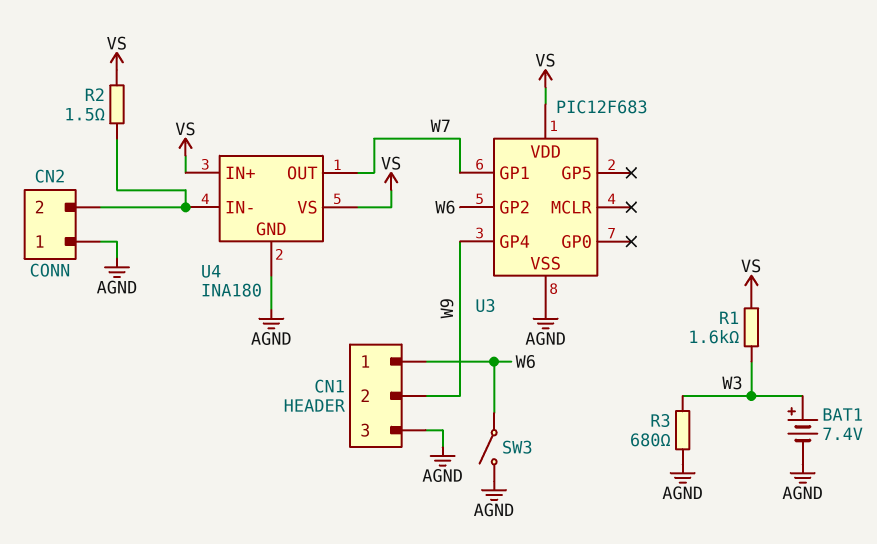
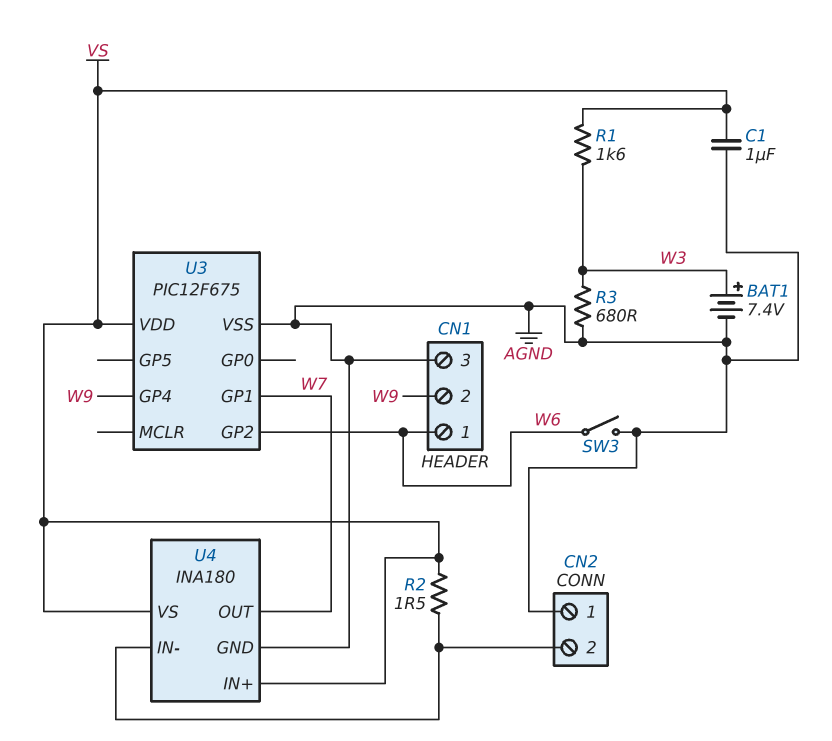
C1: none -> 1uF (AGND, VS)
U3: PIC12F683 -> PIC12F675

